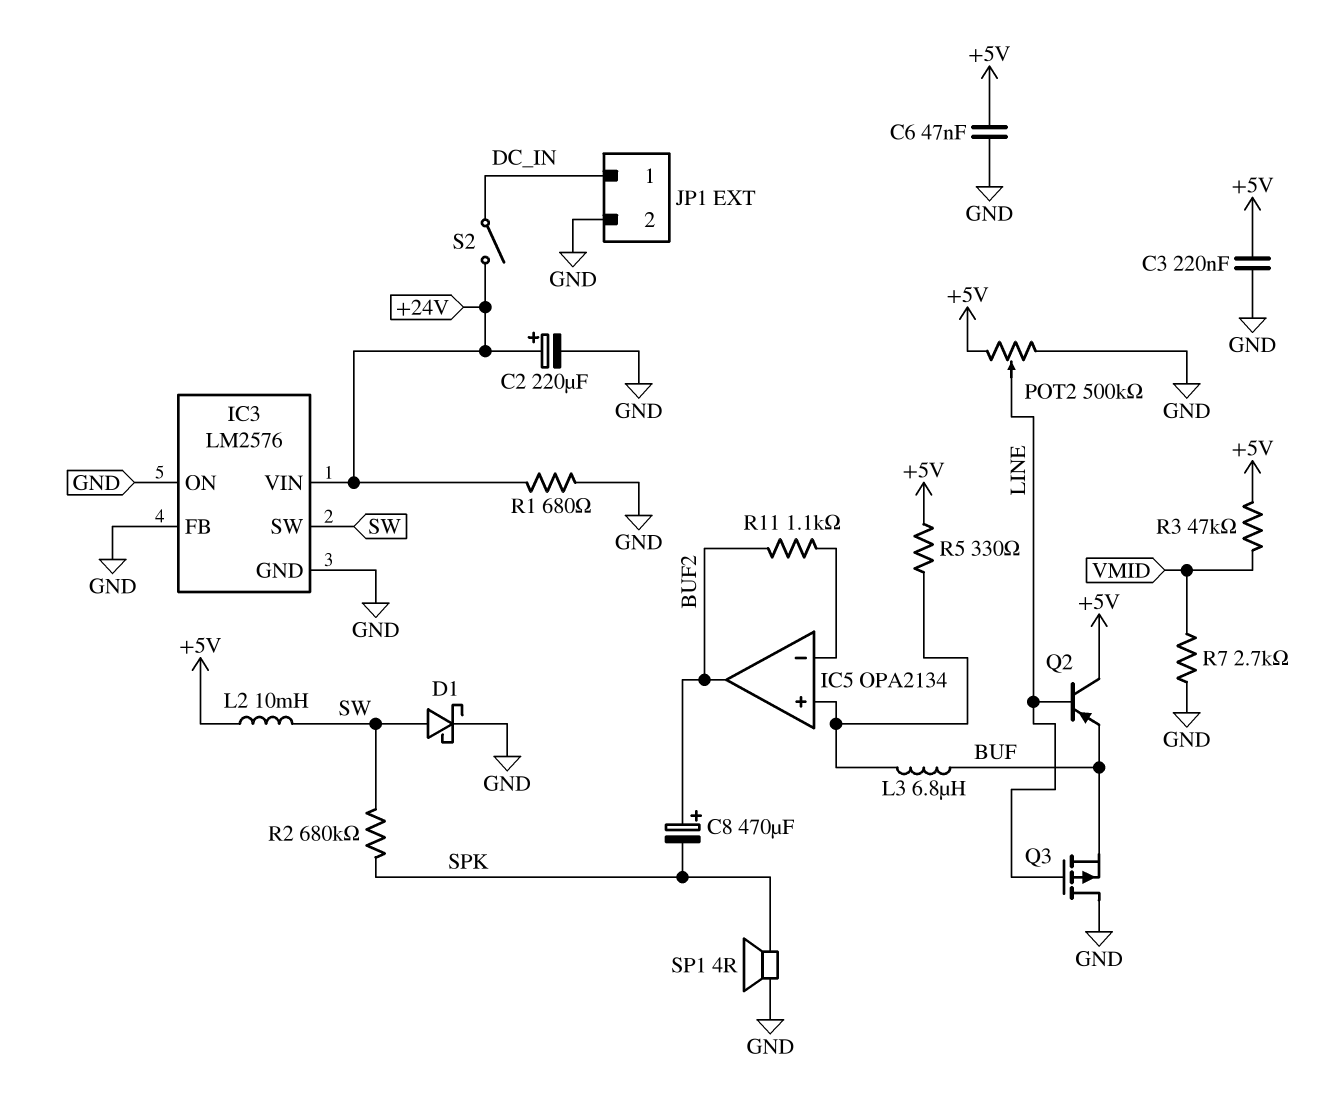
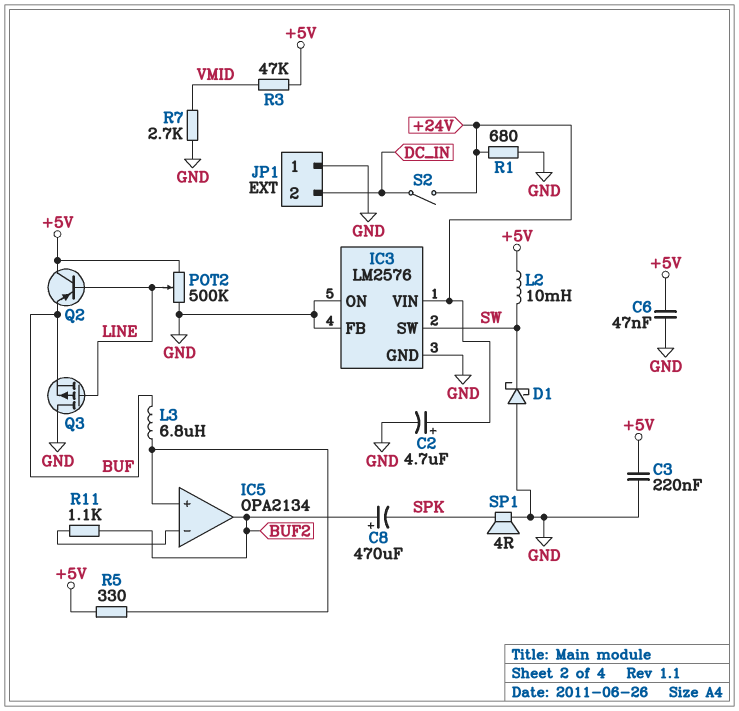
C2: 220uF (plus +24V, minus GND) -> 4.7uF (plus +24V, minus GND)
D1: schottky (A SW, K GND) -> schottky (A GND, K SW)
JP1 pin 1: DC_IN -> GND
JP1 pin 2: GND -> DC_IN
R2: 680k (SPK, SW) -> none

